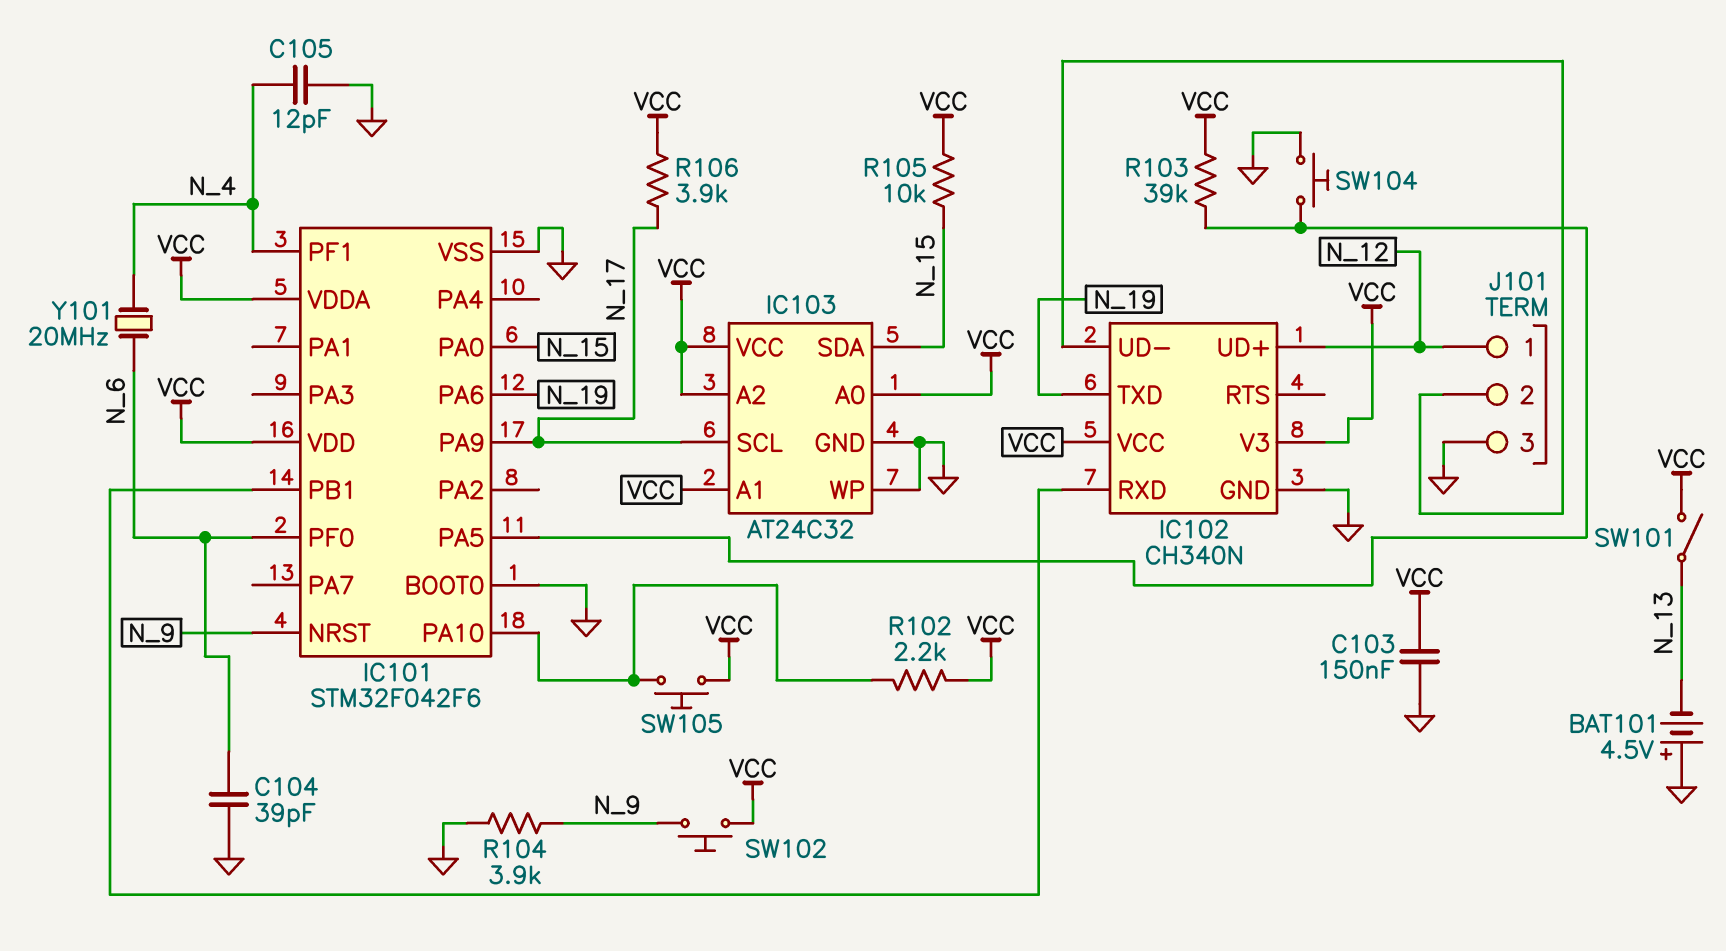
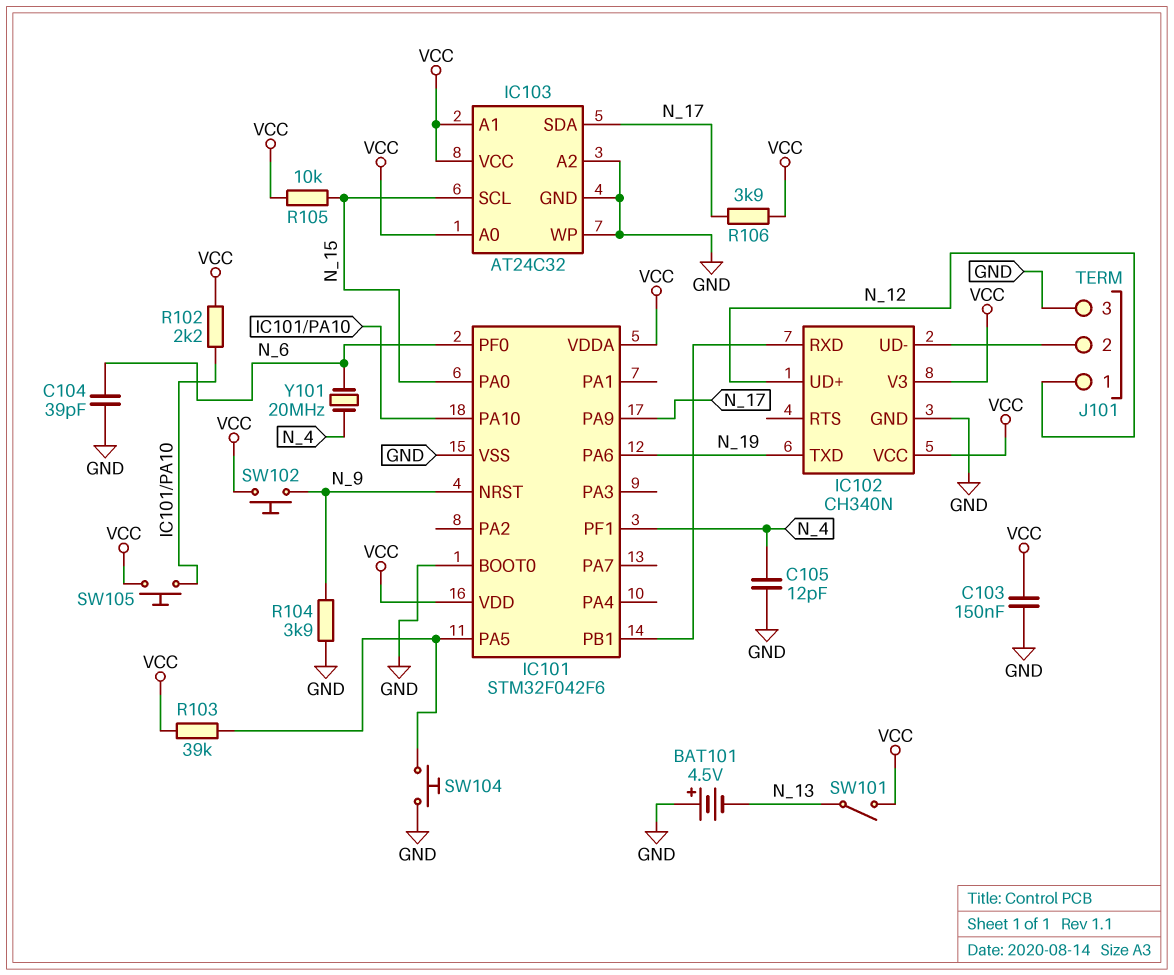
IC103 pin A2: VCC -> GND
IC103 pin SCL: N_17 -> N_15
IC103 pin SDA: N_15 -> N_17

